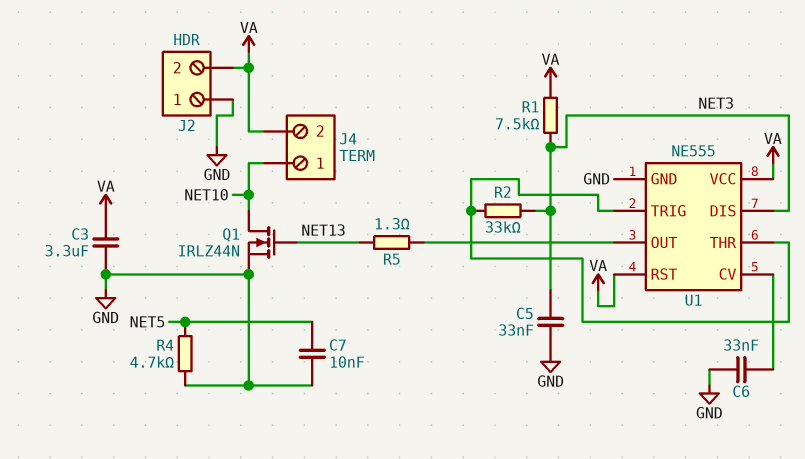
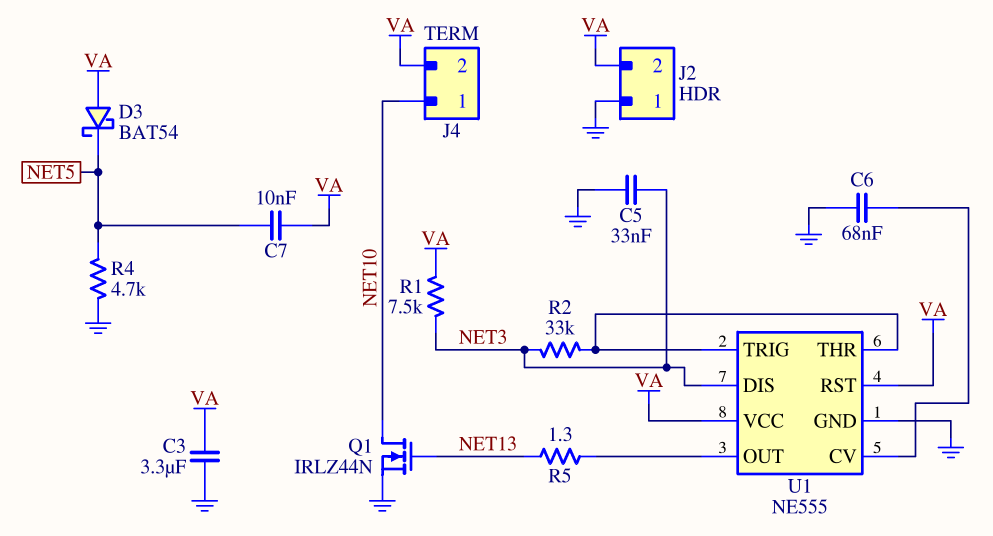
C6: 33nF (GND, U1/CV) -> 68nF (GND, U1/CV)
C7: 10nF (GND, NET5) -> 10nF (NET5, VA)
D3: none -> schottky BAT54 (A VA, K NET5)

